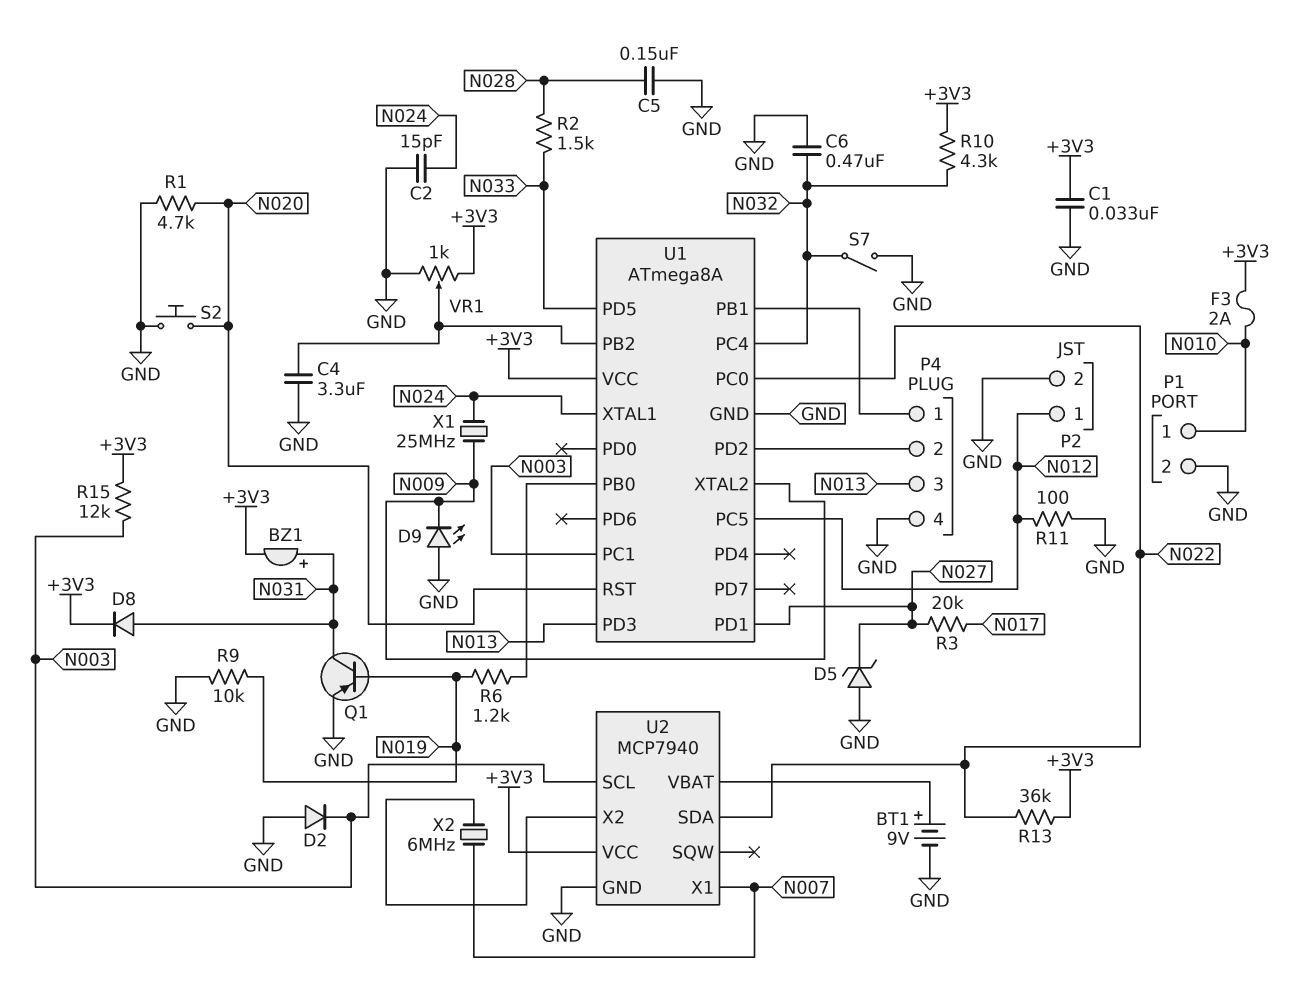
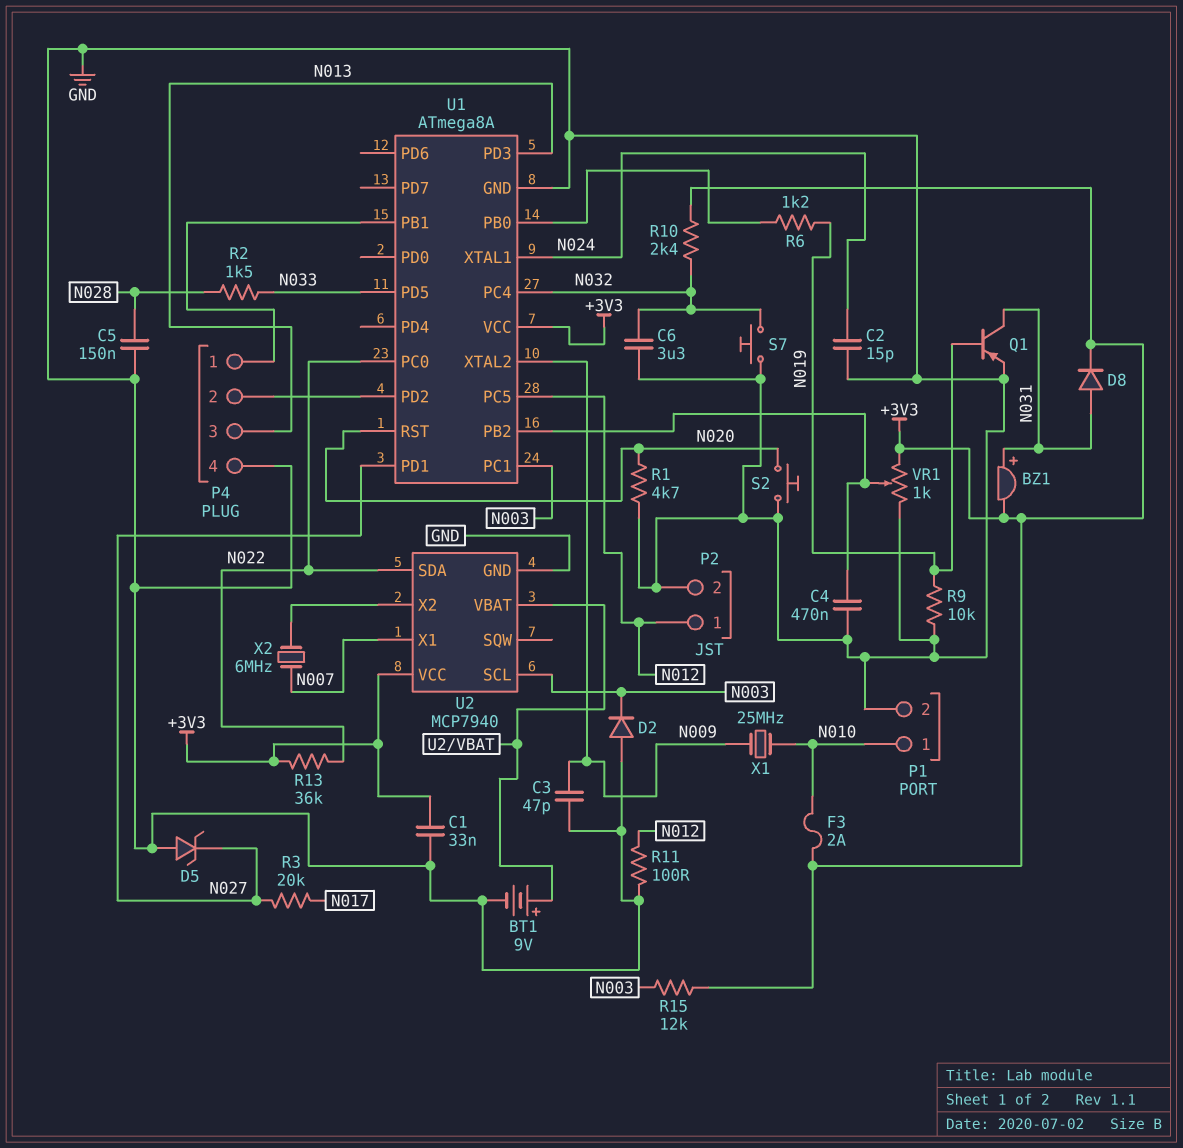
C3: none -> 47pF (GND, N009)
C4: 3.3uF (GND, U1/PB2) -> 470nF (GND, U1/PB2)
C6: 470nF (GND, N032) -> 3.3uF (GND, N032)
D9: LED (A GND, K N009) -> none
R10: 4.3k (+3V3, N032) -> 2.4k (+3V3, N032)
S7: switch (GND, N032) -> button (GND, N032)
X1: 25MHz (N009, N024) -> 25MHz (N009, N010)

